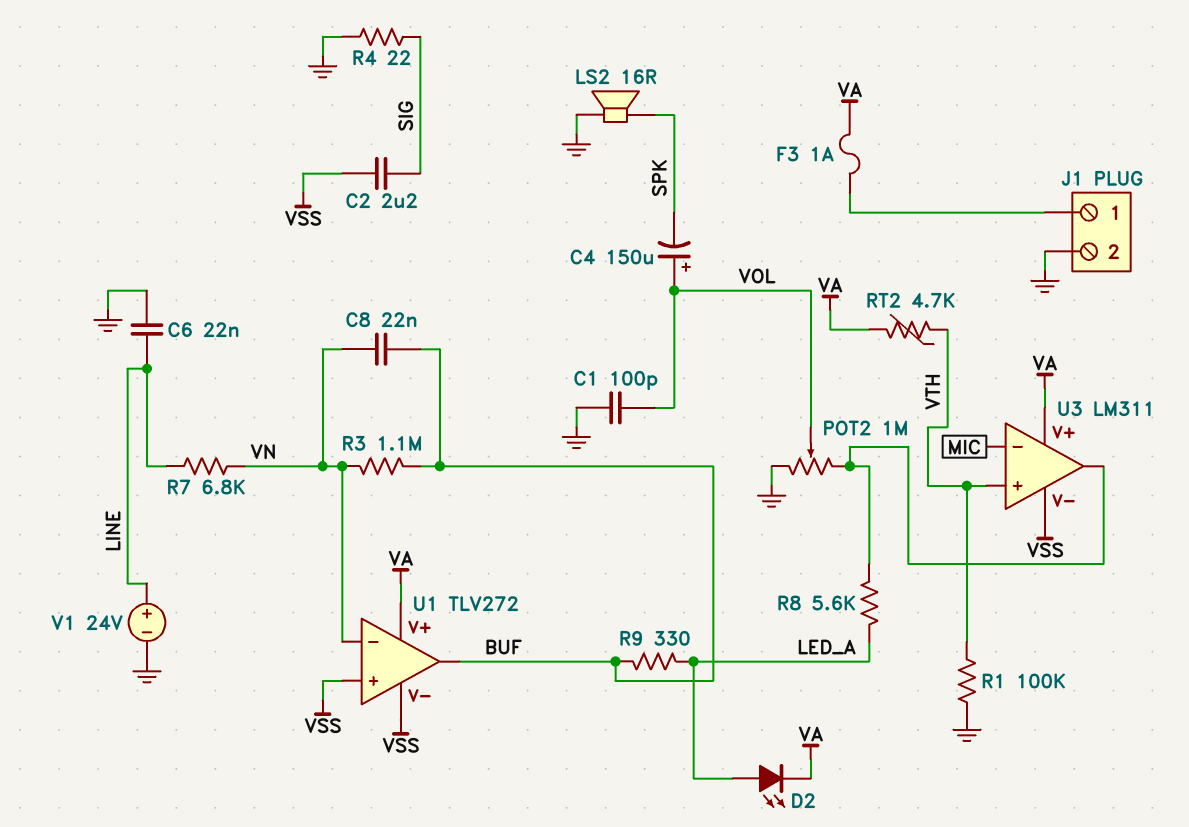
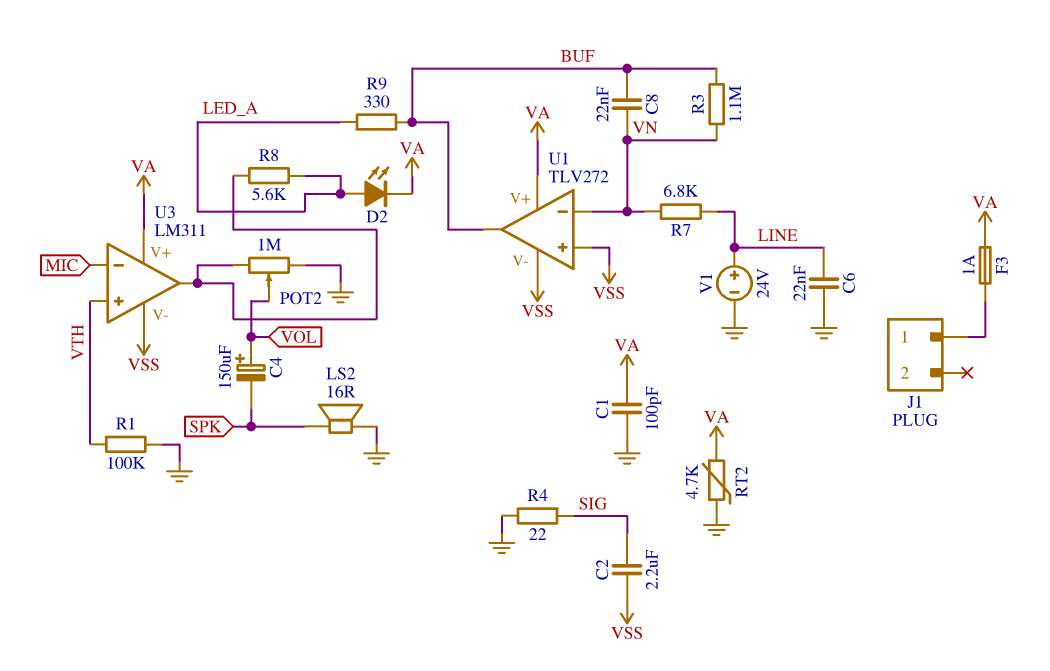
C1: 100pF (GND, VOL) -> 100pF (GND, VA)
J1 pin 2: GND -> none
RT2: 4.7k (VA, VTH) -> 4.7k (GND, VA)

